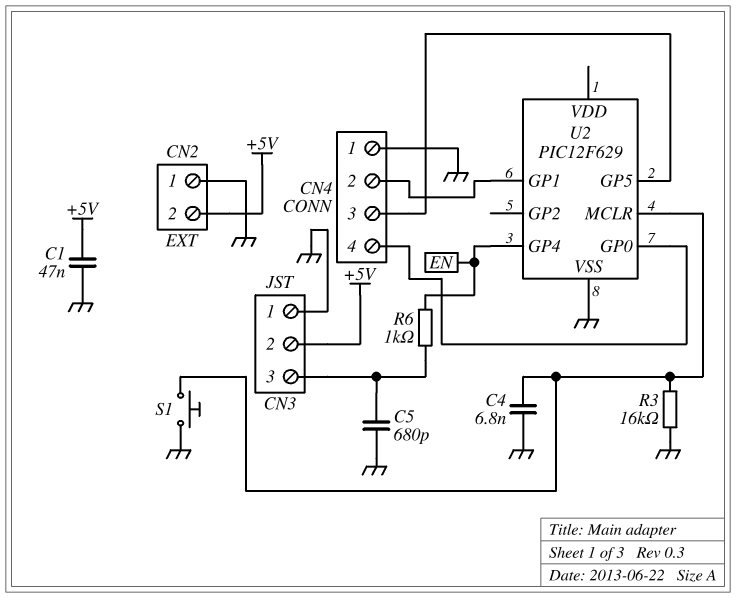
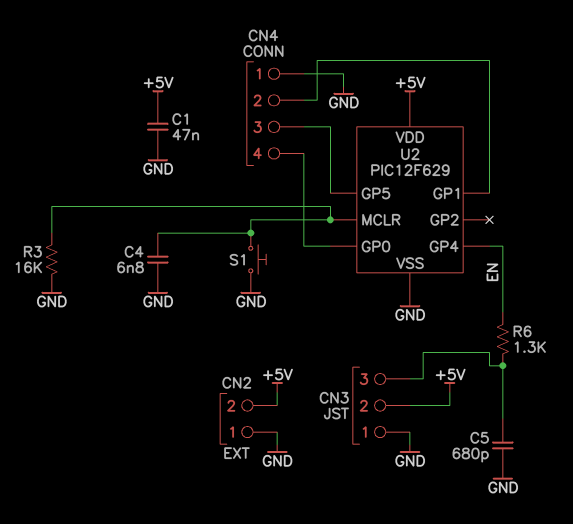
R6: 1k (CN3/3, EN) -> 1.3k (CN3/3, EN)
U2 pin VDD: none -> +5V

